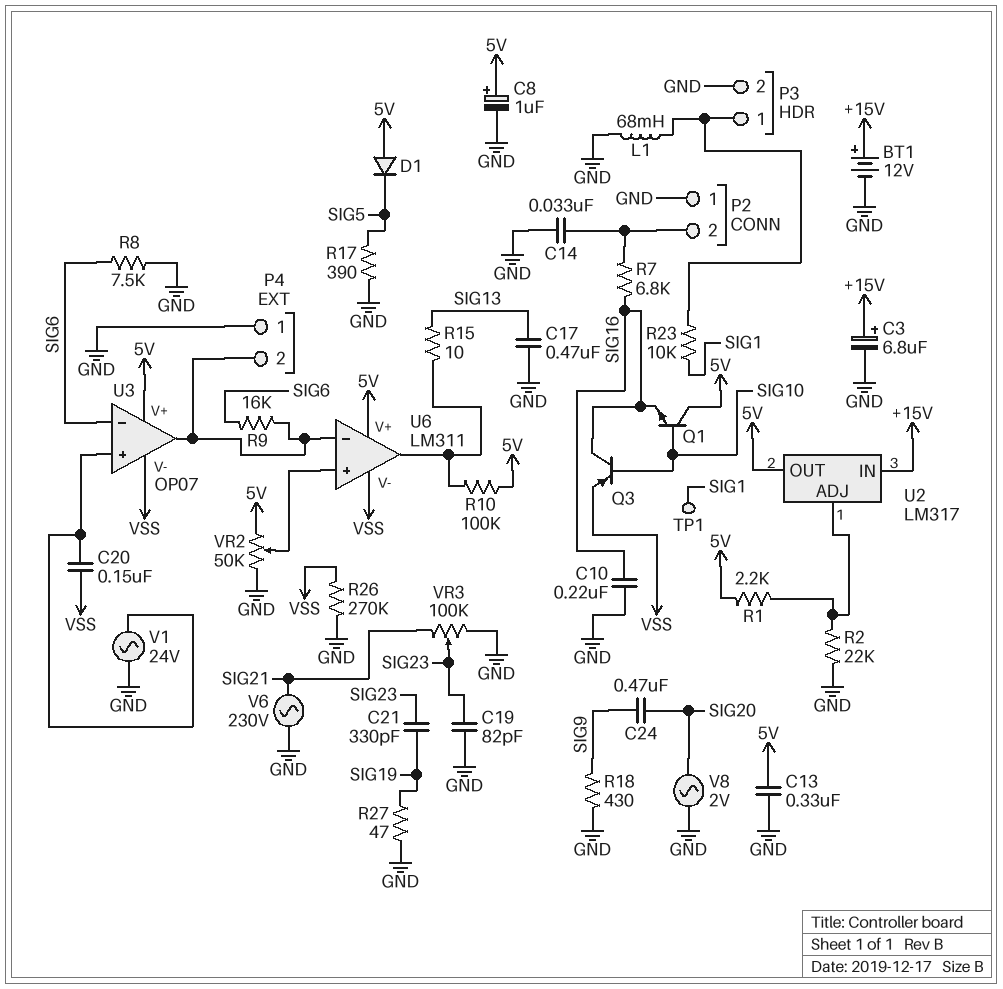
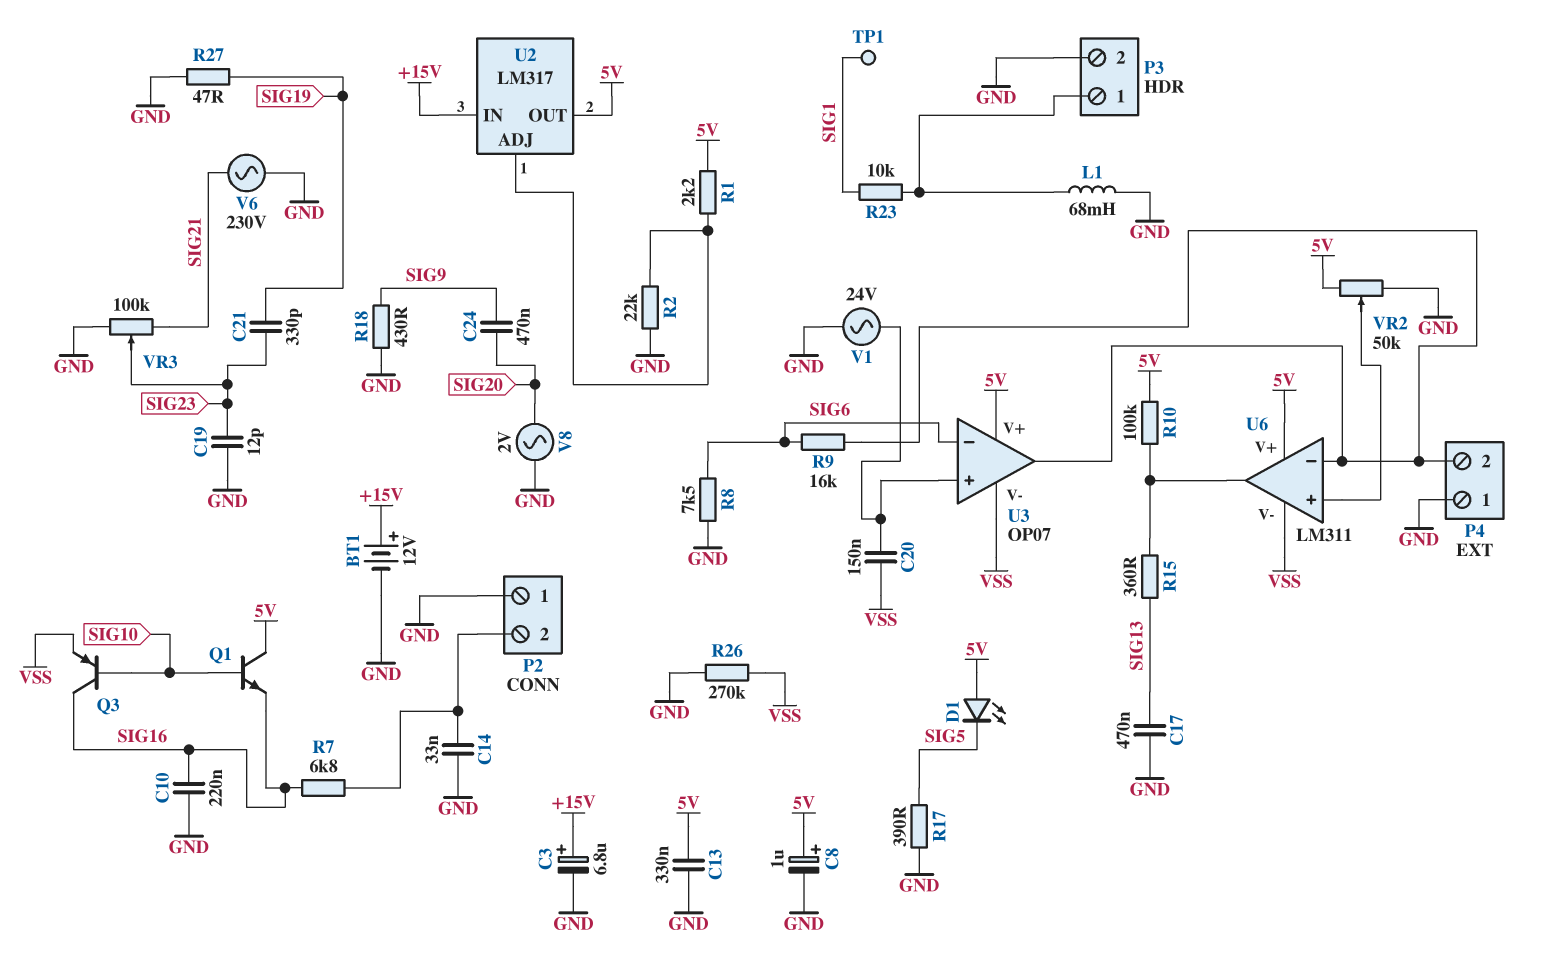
C19: 82pF (GND, SIG23) -> 12pF (GND, SIG23)
D1: diode (A 5V, K SIG5) -> LED (A 5V, K SIG5)
R15: 10 (SIG13, U6/out) -> 360 (SIG13, U6/out)

